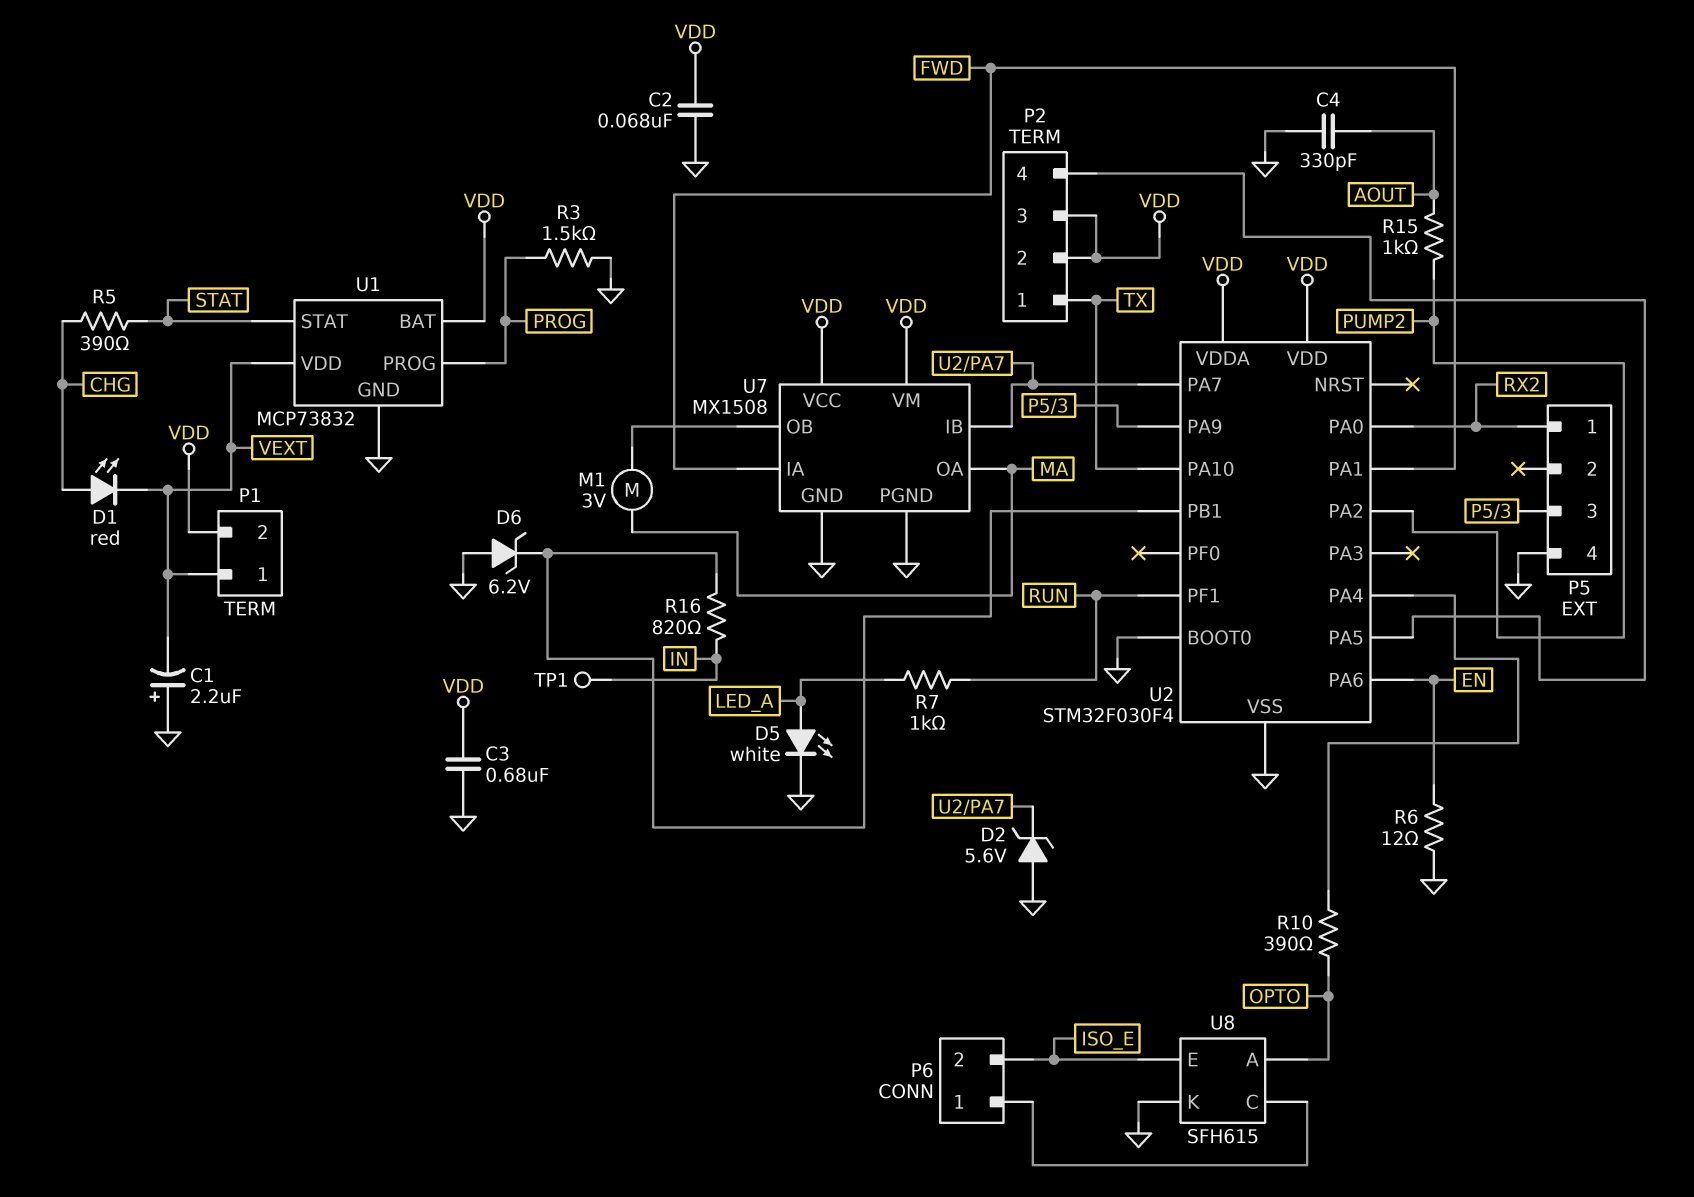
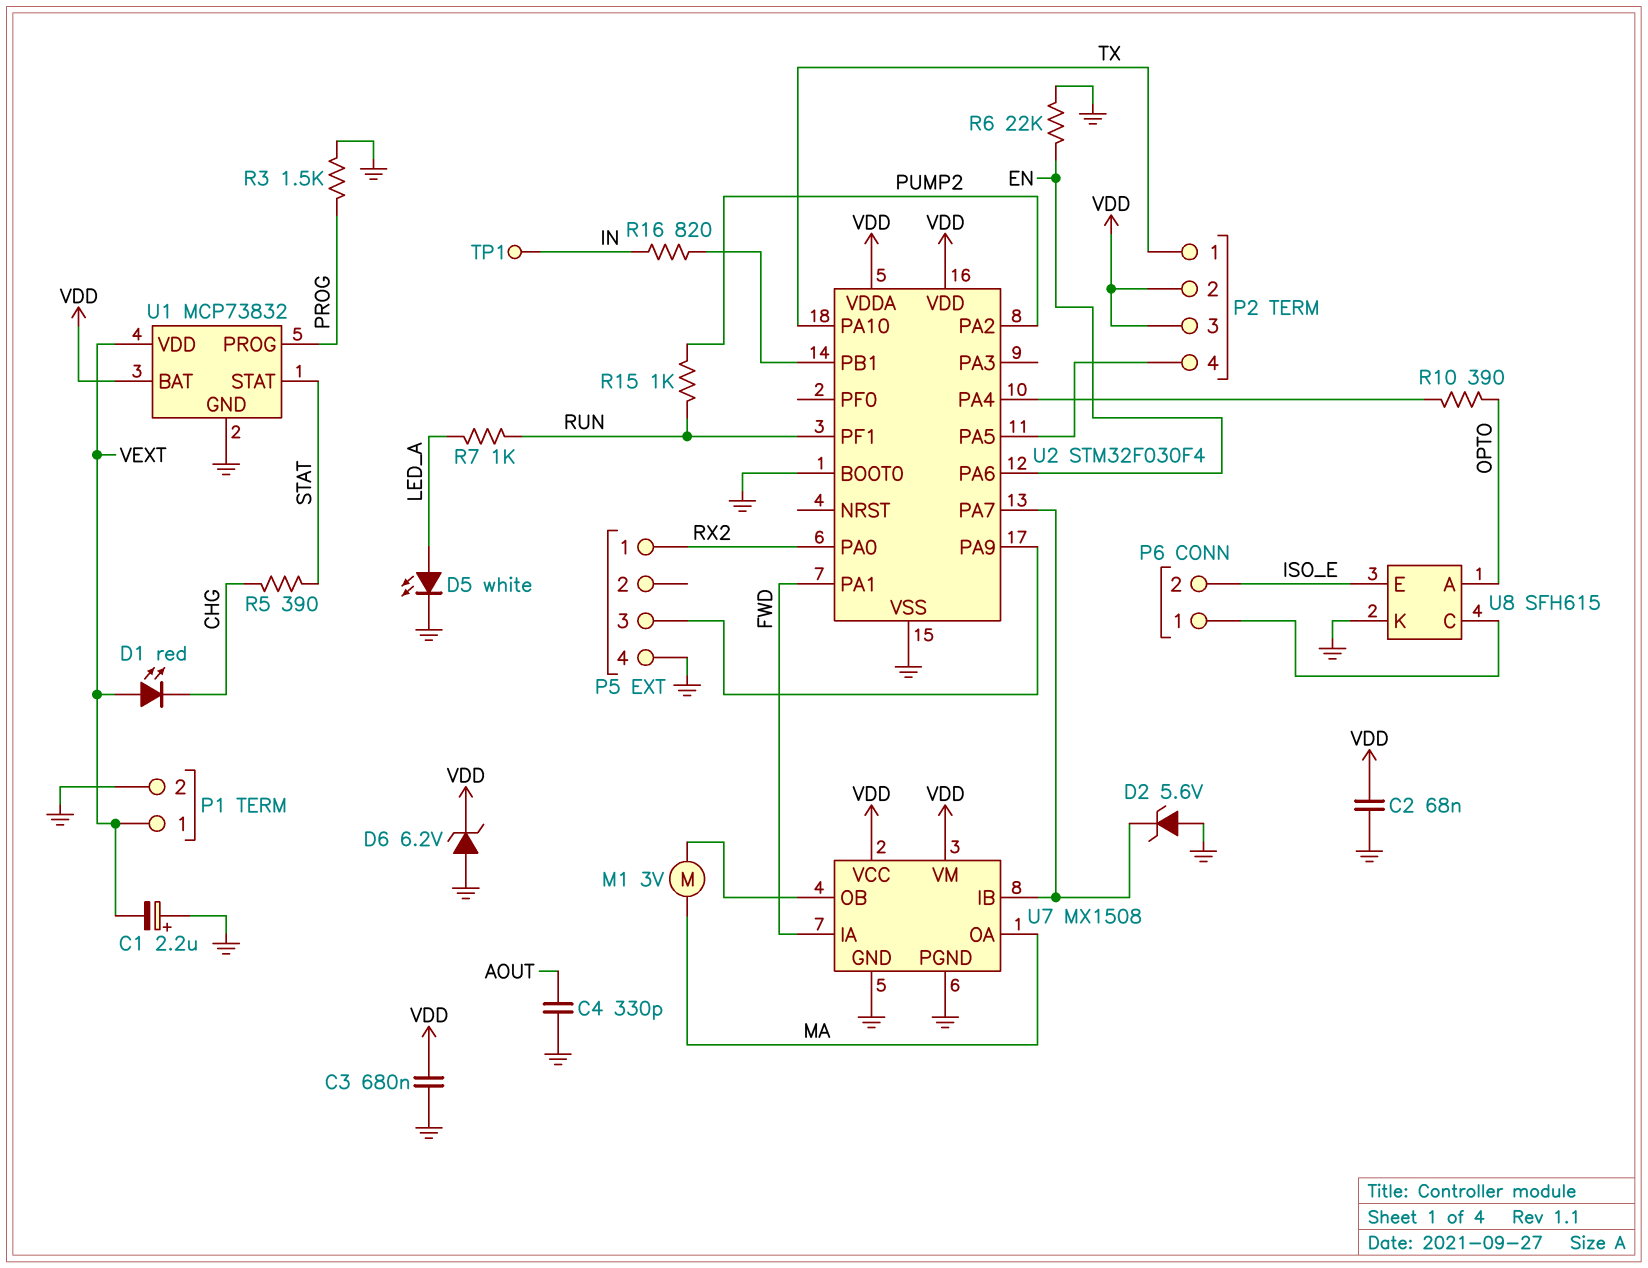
D1: LED red (A CHG, K VEXT) -> LED red (A VEXT, K CHG)
D6: zener 6.2V (A GND, K U2/PB1) -> zener 6.2V (A GND, K VDD)
P1 pin 2: VDD -> GND
R6: 12 (EN, GND) -> 22k (EN, GND)
R15: 1k (AOUT, PUMP2) -> 1k (PUMP2, RUN)

